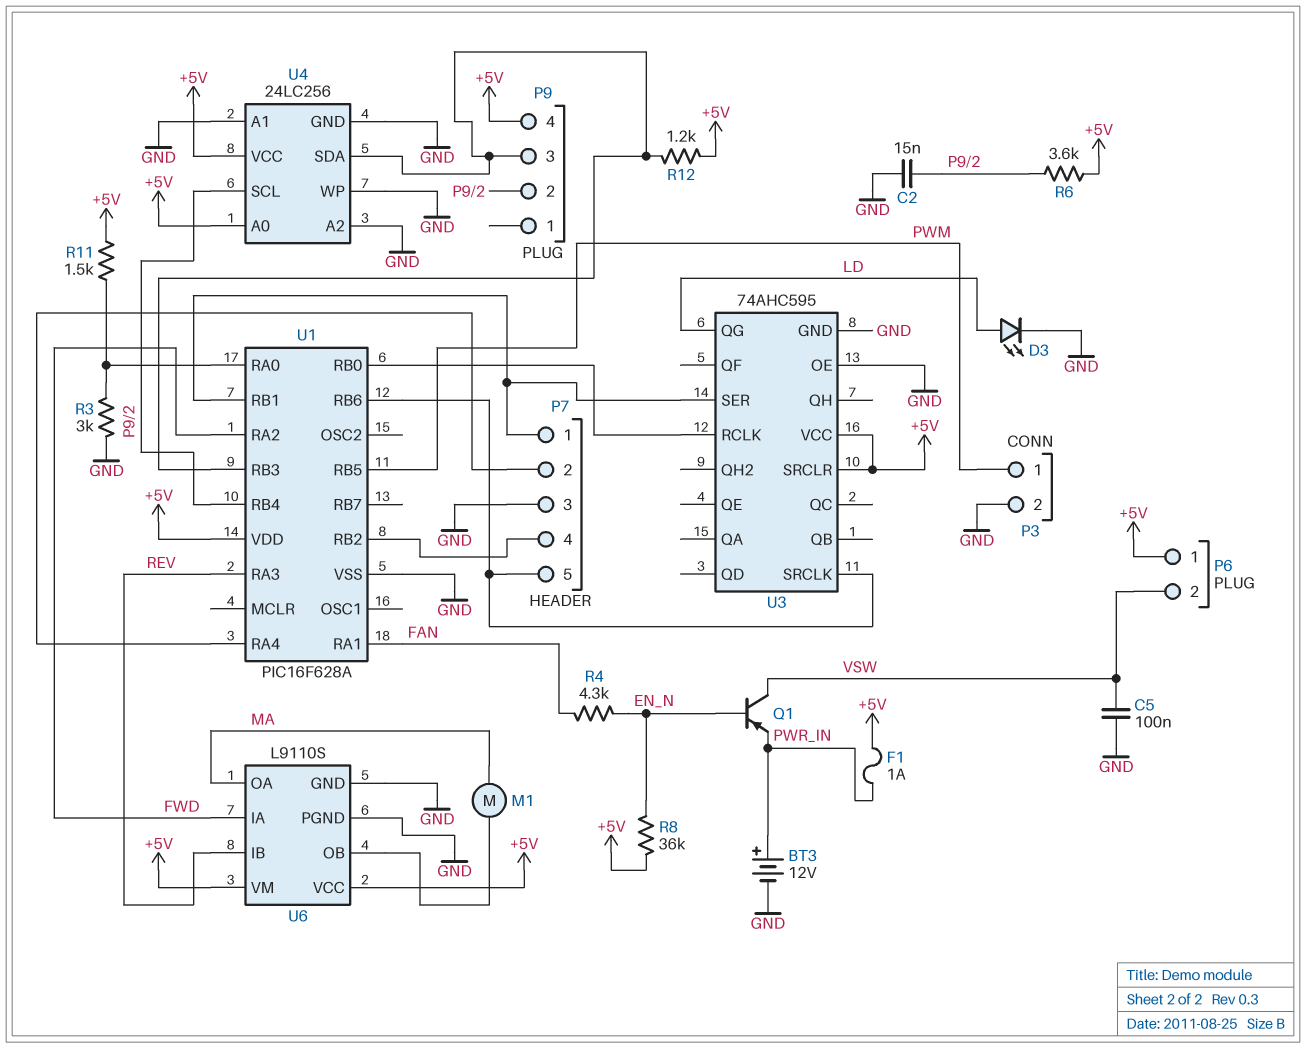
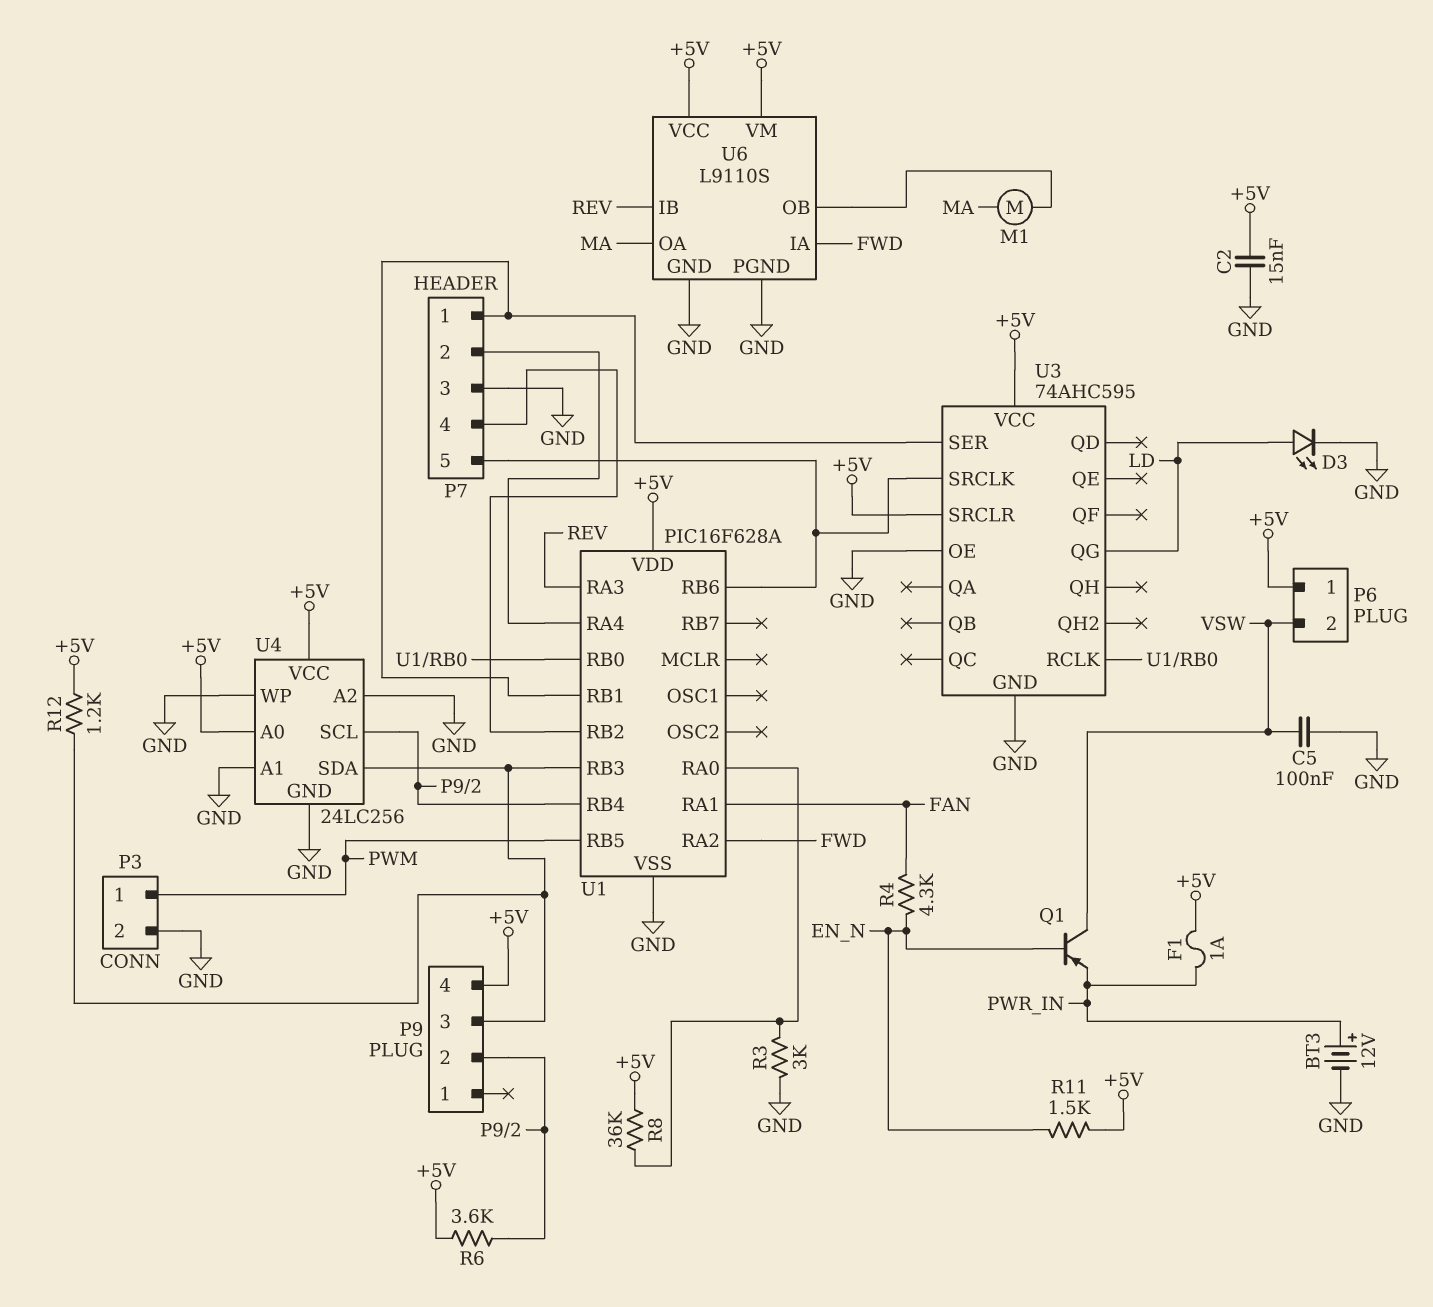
C2: 15nF (GND, P9/2) -> 15nF (+5V, GND)
R8: 36k (+5V, EN_N) -> 36k (+5V, U1/RA0)
R11: 1.5k (+5V, U1/RA0) -> 1.5k (+5V, EN_N)

